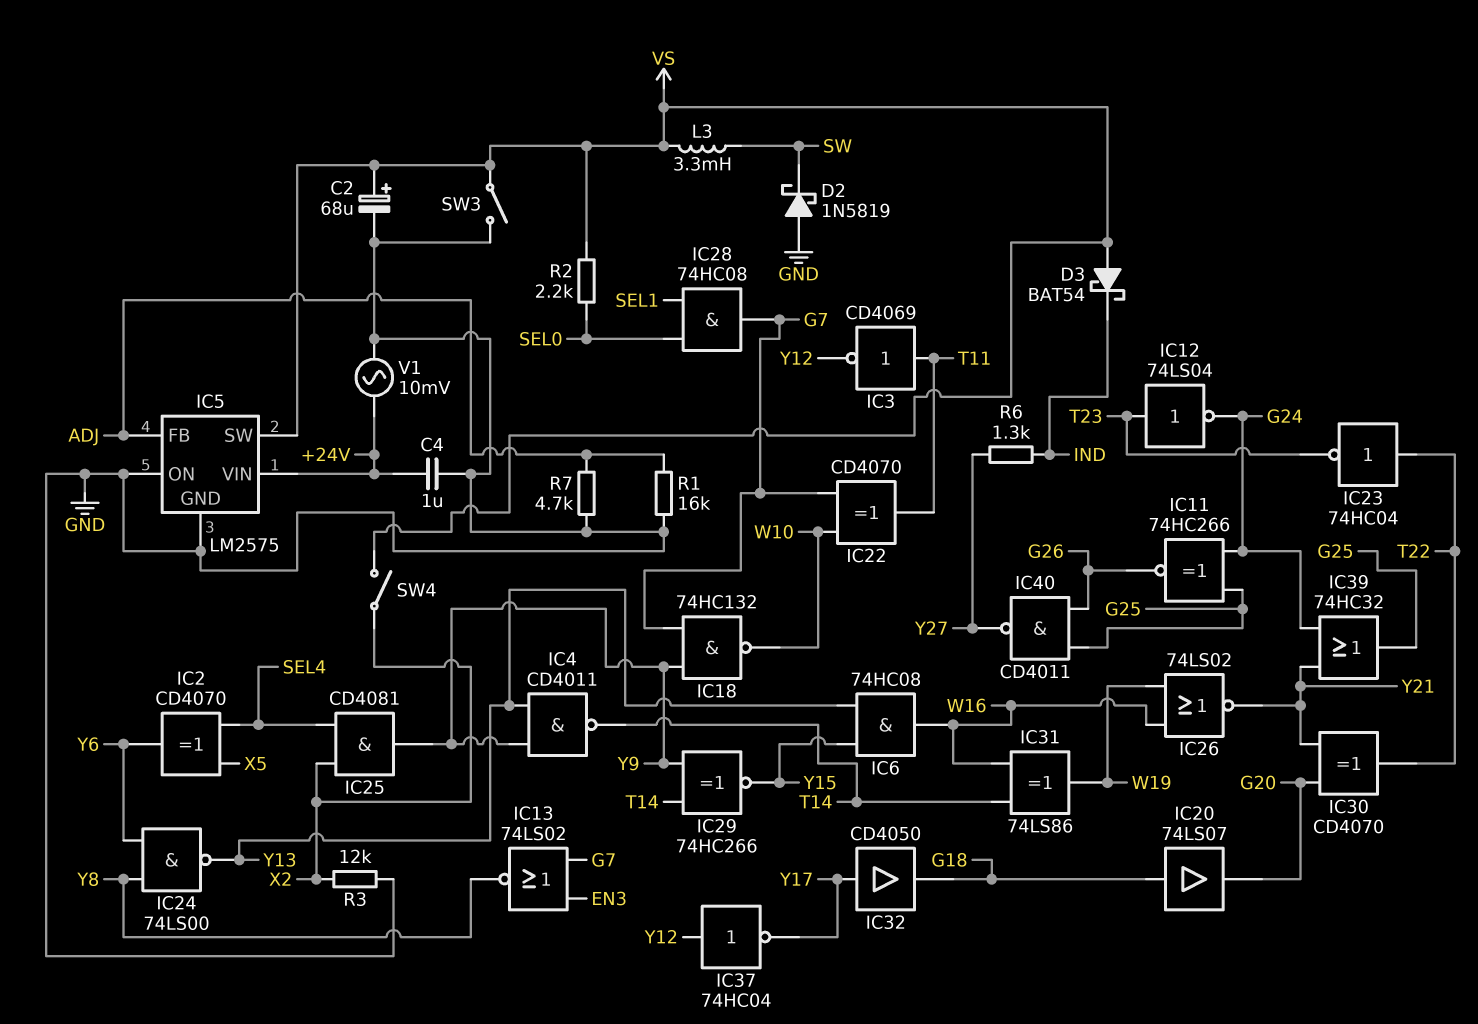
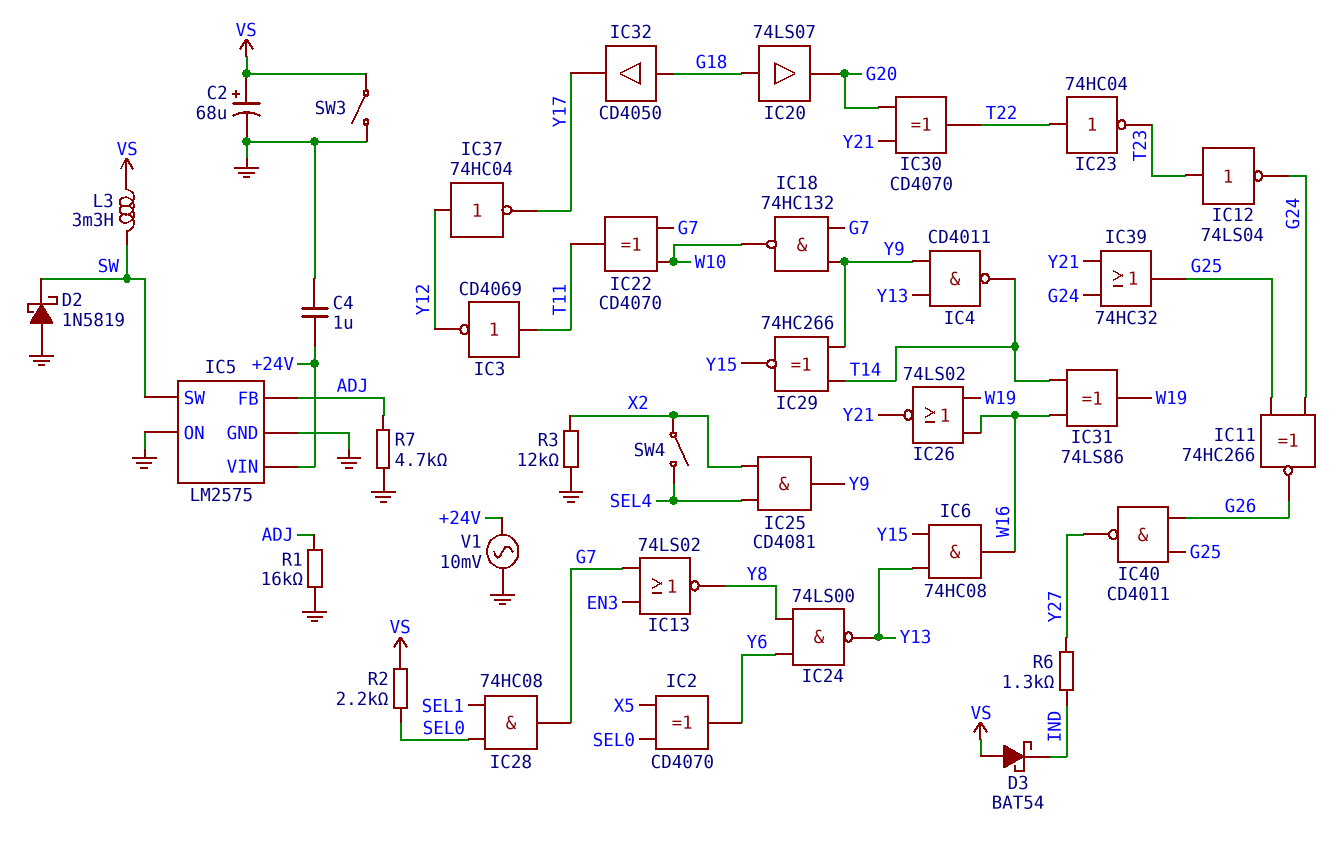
IC2: XOR CD4070 (in SEL4, in X5, out Y6) -> XOR CD4070 (in SEL0, in X5, out Y6)
IC5 pin SW: VS -> SW
IC32: buffer CD4050 (in Y17, out G18) -> buffer CD4050 (in G18, out Y17)
SW4: switch (VS, X2) -> switch (SEL4, X2)

